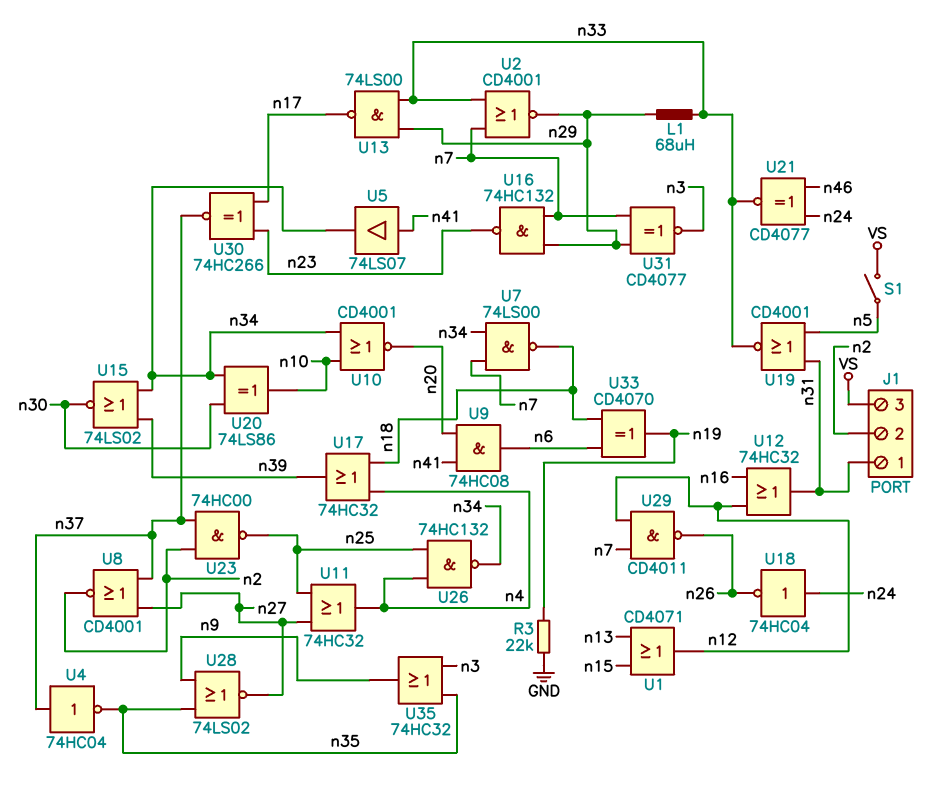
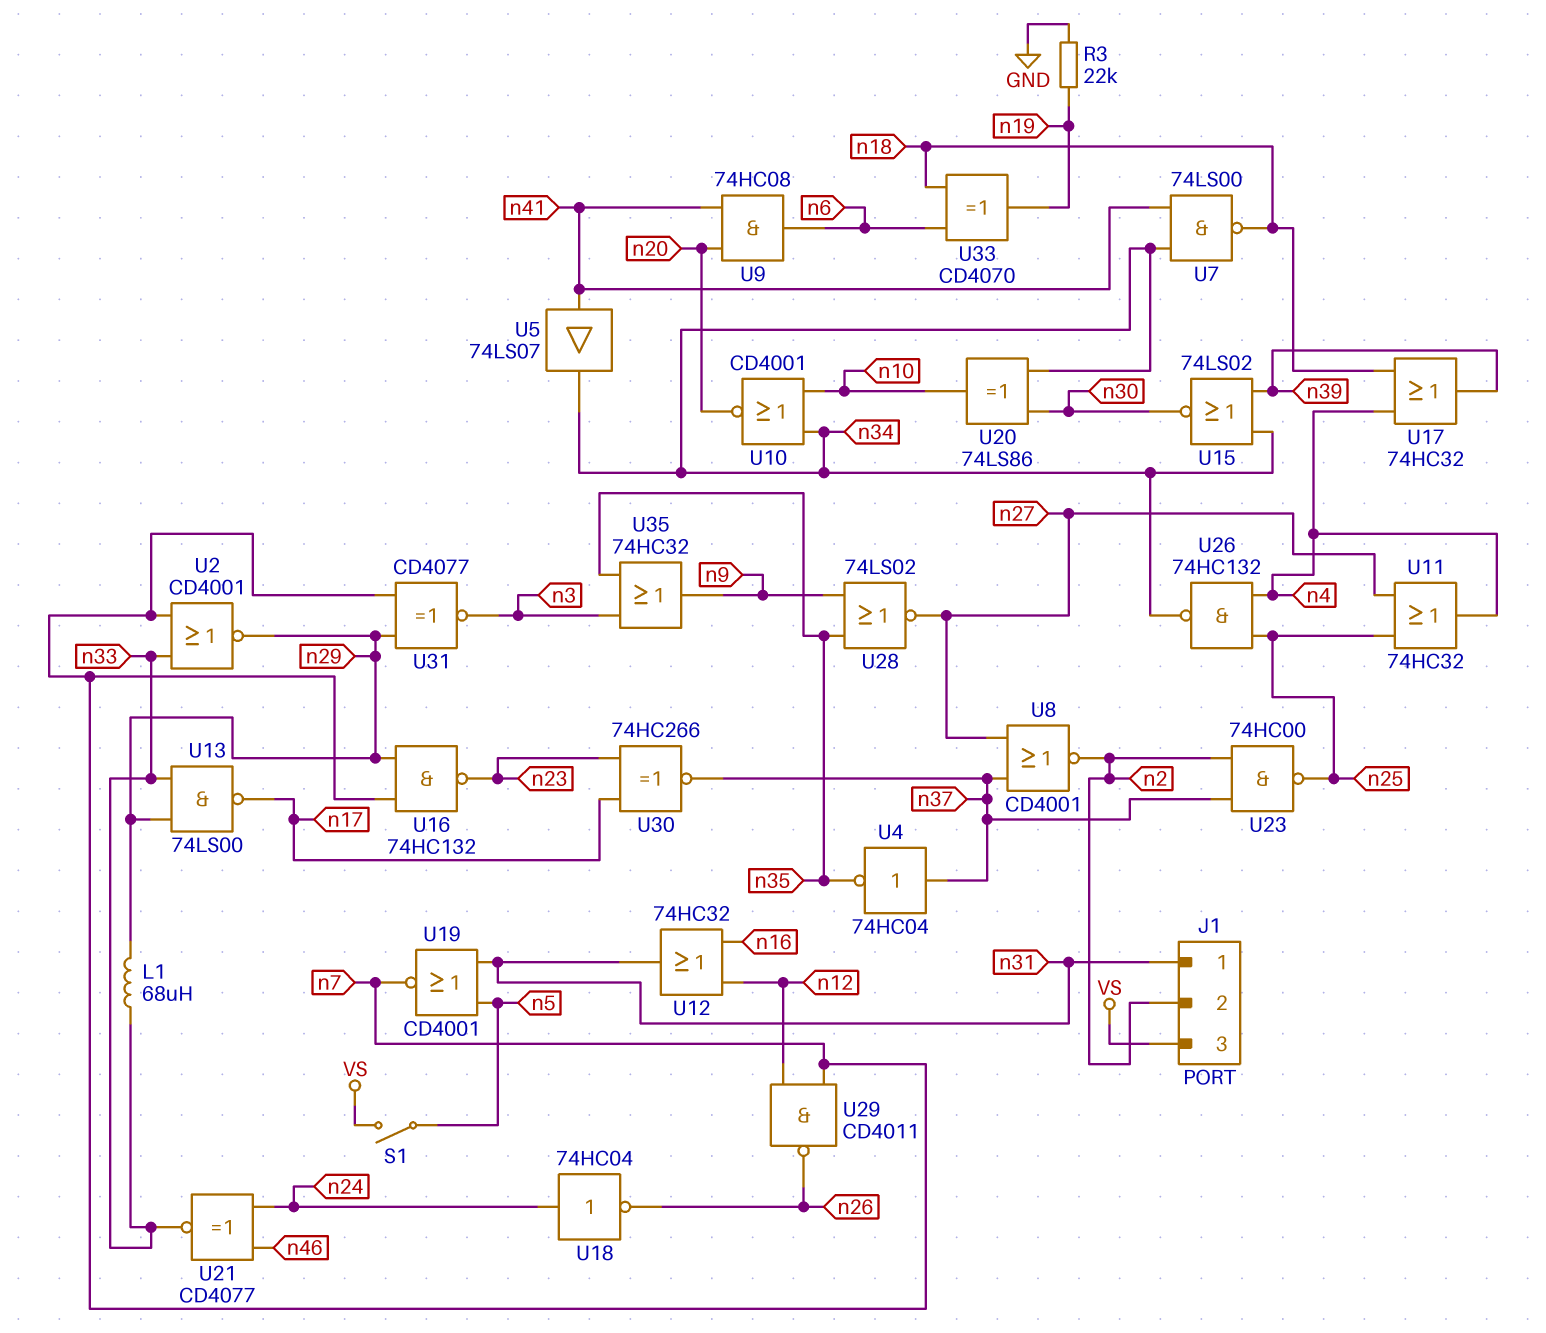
U1: OR CD4071 (in n13, in n15, out n12) -> none
U7: NAND 74LS00 (in n7, in n34, out n18) -> NAND 74LS00 (in n34, in n41, out n18)
U19: NOR CD4001 (in n5, in n31, out n33) -> NOR CD4001 (in n5, in n31, out n7)

